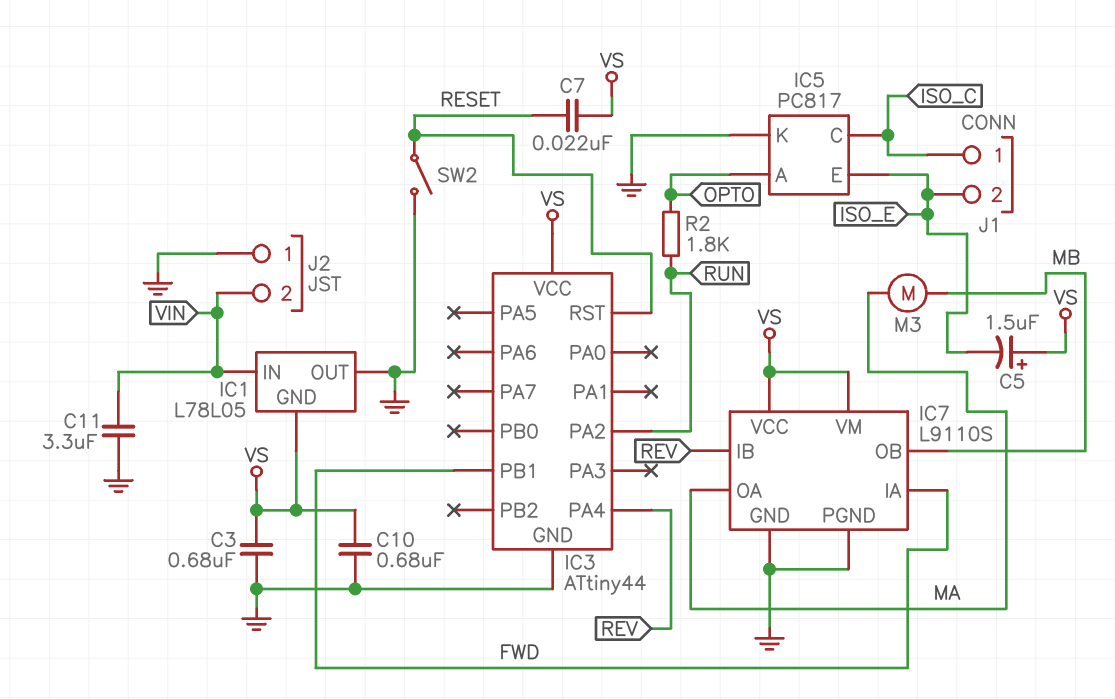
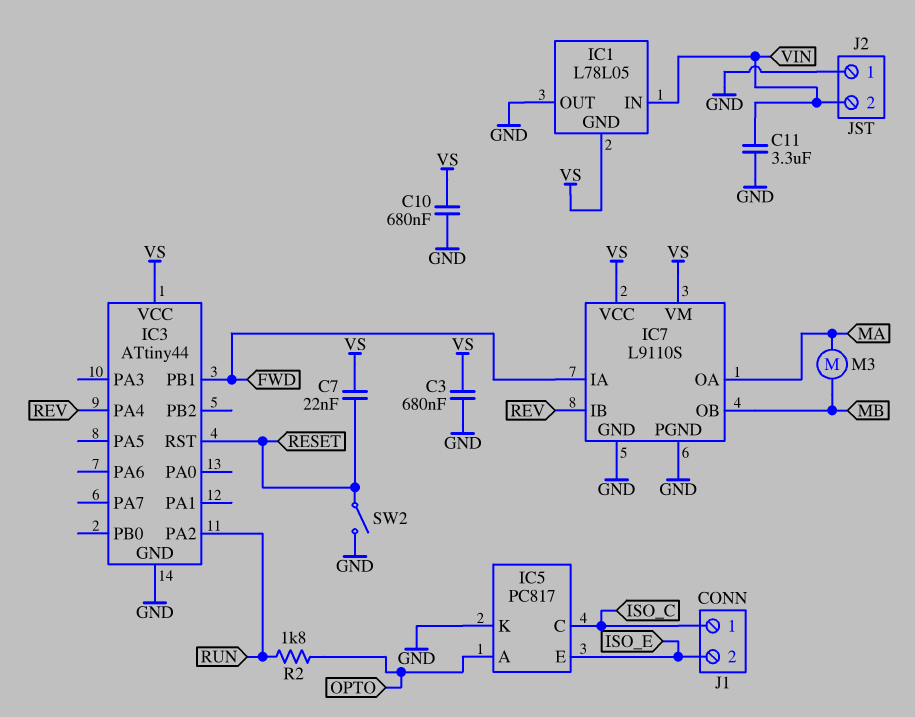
C5: 1.5uF (plus VS, minus ISO_E) -> none

